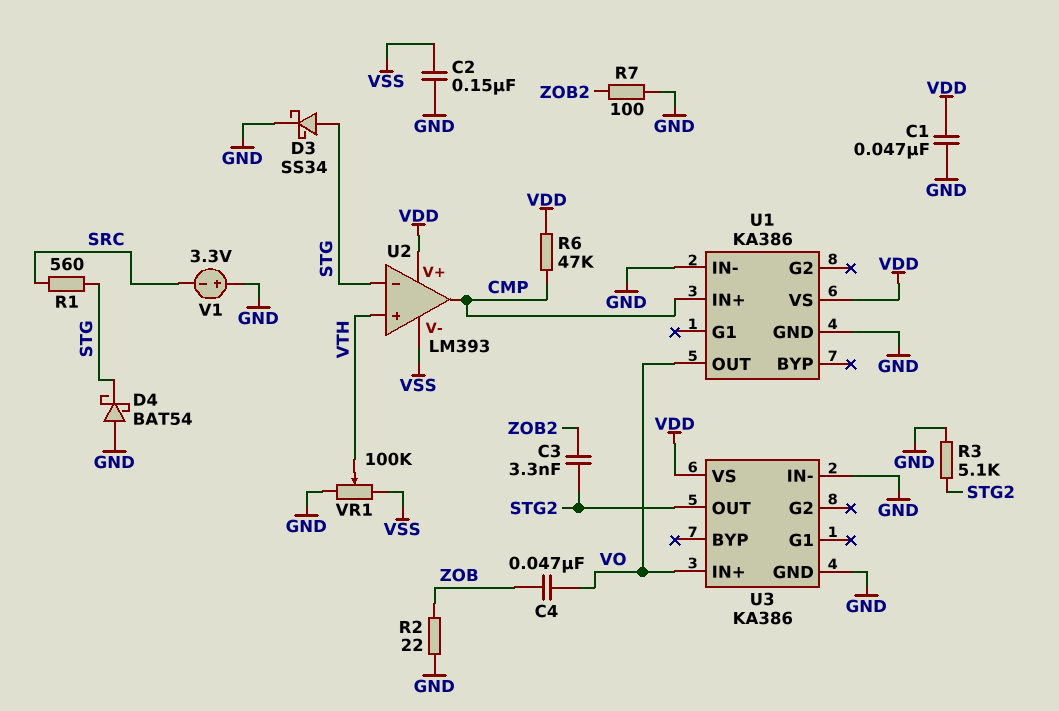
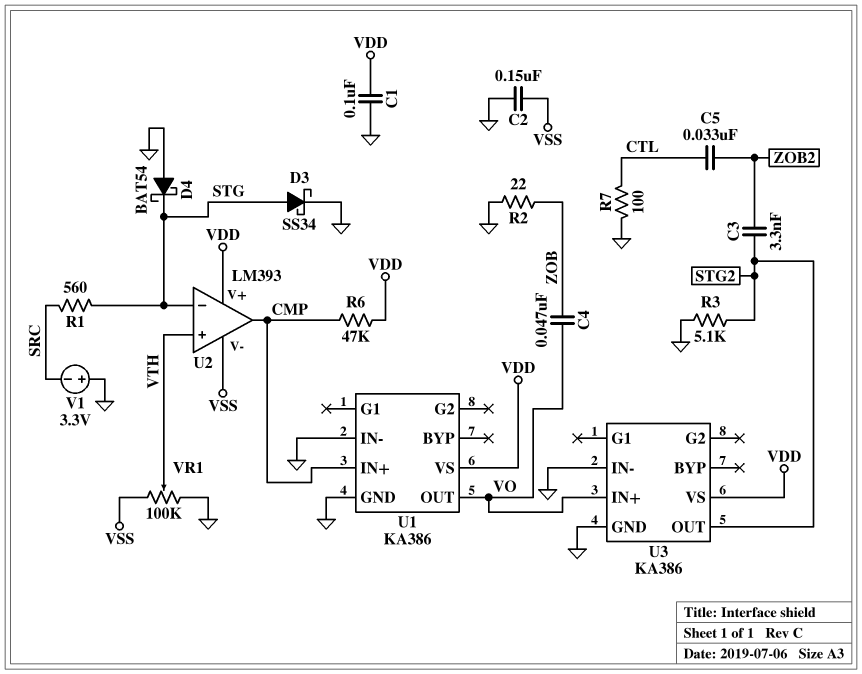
C1: 47nF (GND, VDD) -> 100nF (GND, VDD)
C5: none -> 33nF (CTL, ZOB2)
R7: 100 (GND, ZOB2) -> 100 (CTL, GND)

